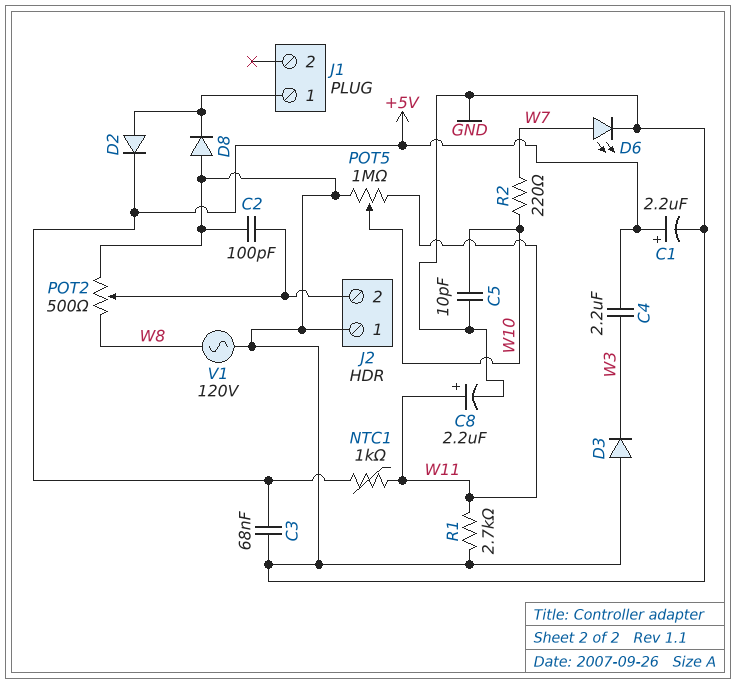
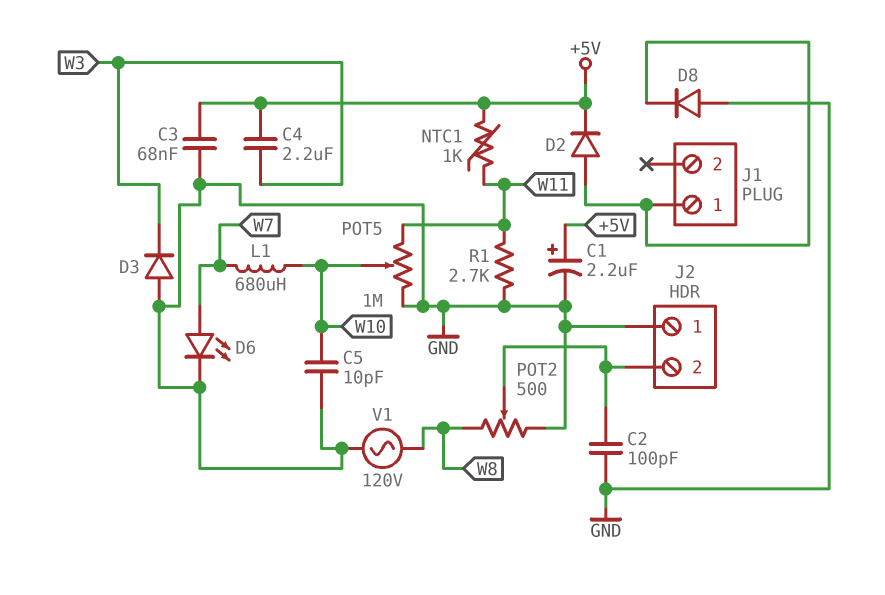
C8: 2.2uF (plus W11, minus GND) -> none
L1: none -> 680uH (W7, W10)
R2: 220 (W7, W10) -> none

